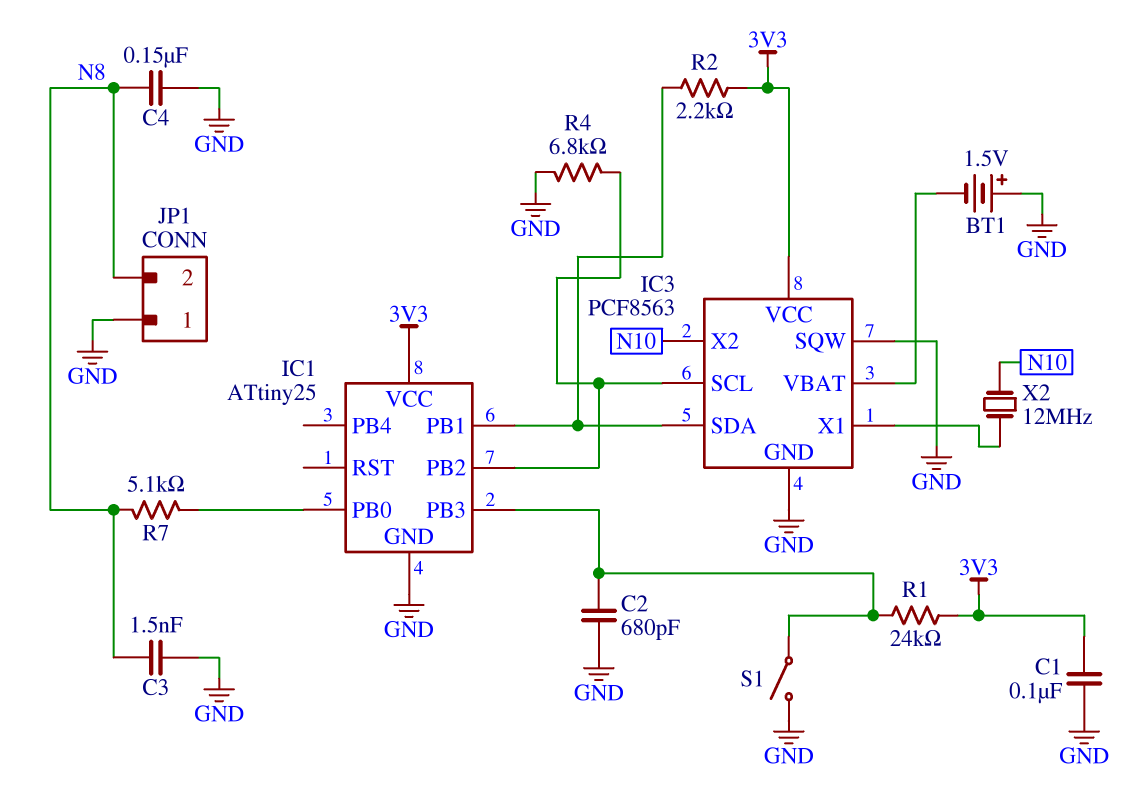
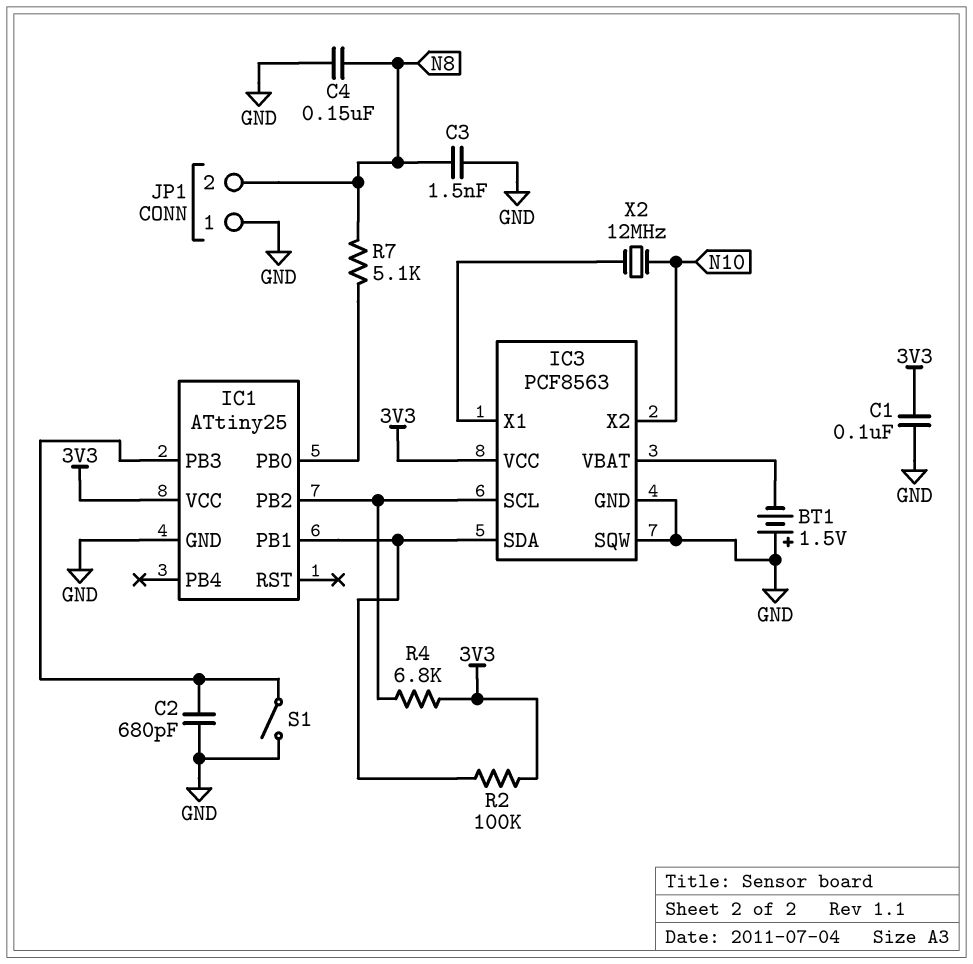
R1: 24k (3V3, IC1/PB3) -> none
R2: 2.2k (3V3, IC1/PB1) -> 100k (3V3, IC1/PB1)
R4: 6.8k (GND, IC1/PB2) -> 6.8k (3V3, IC1/PB2)

